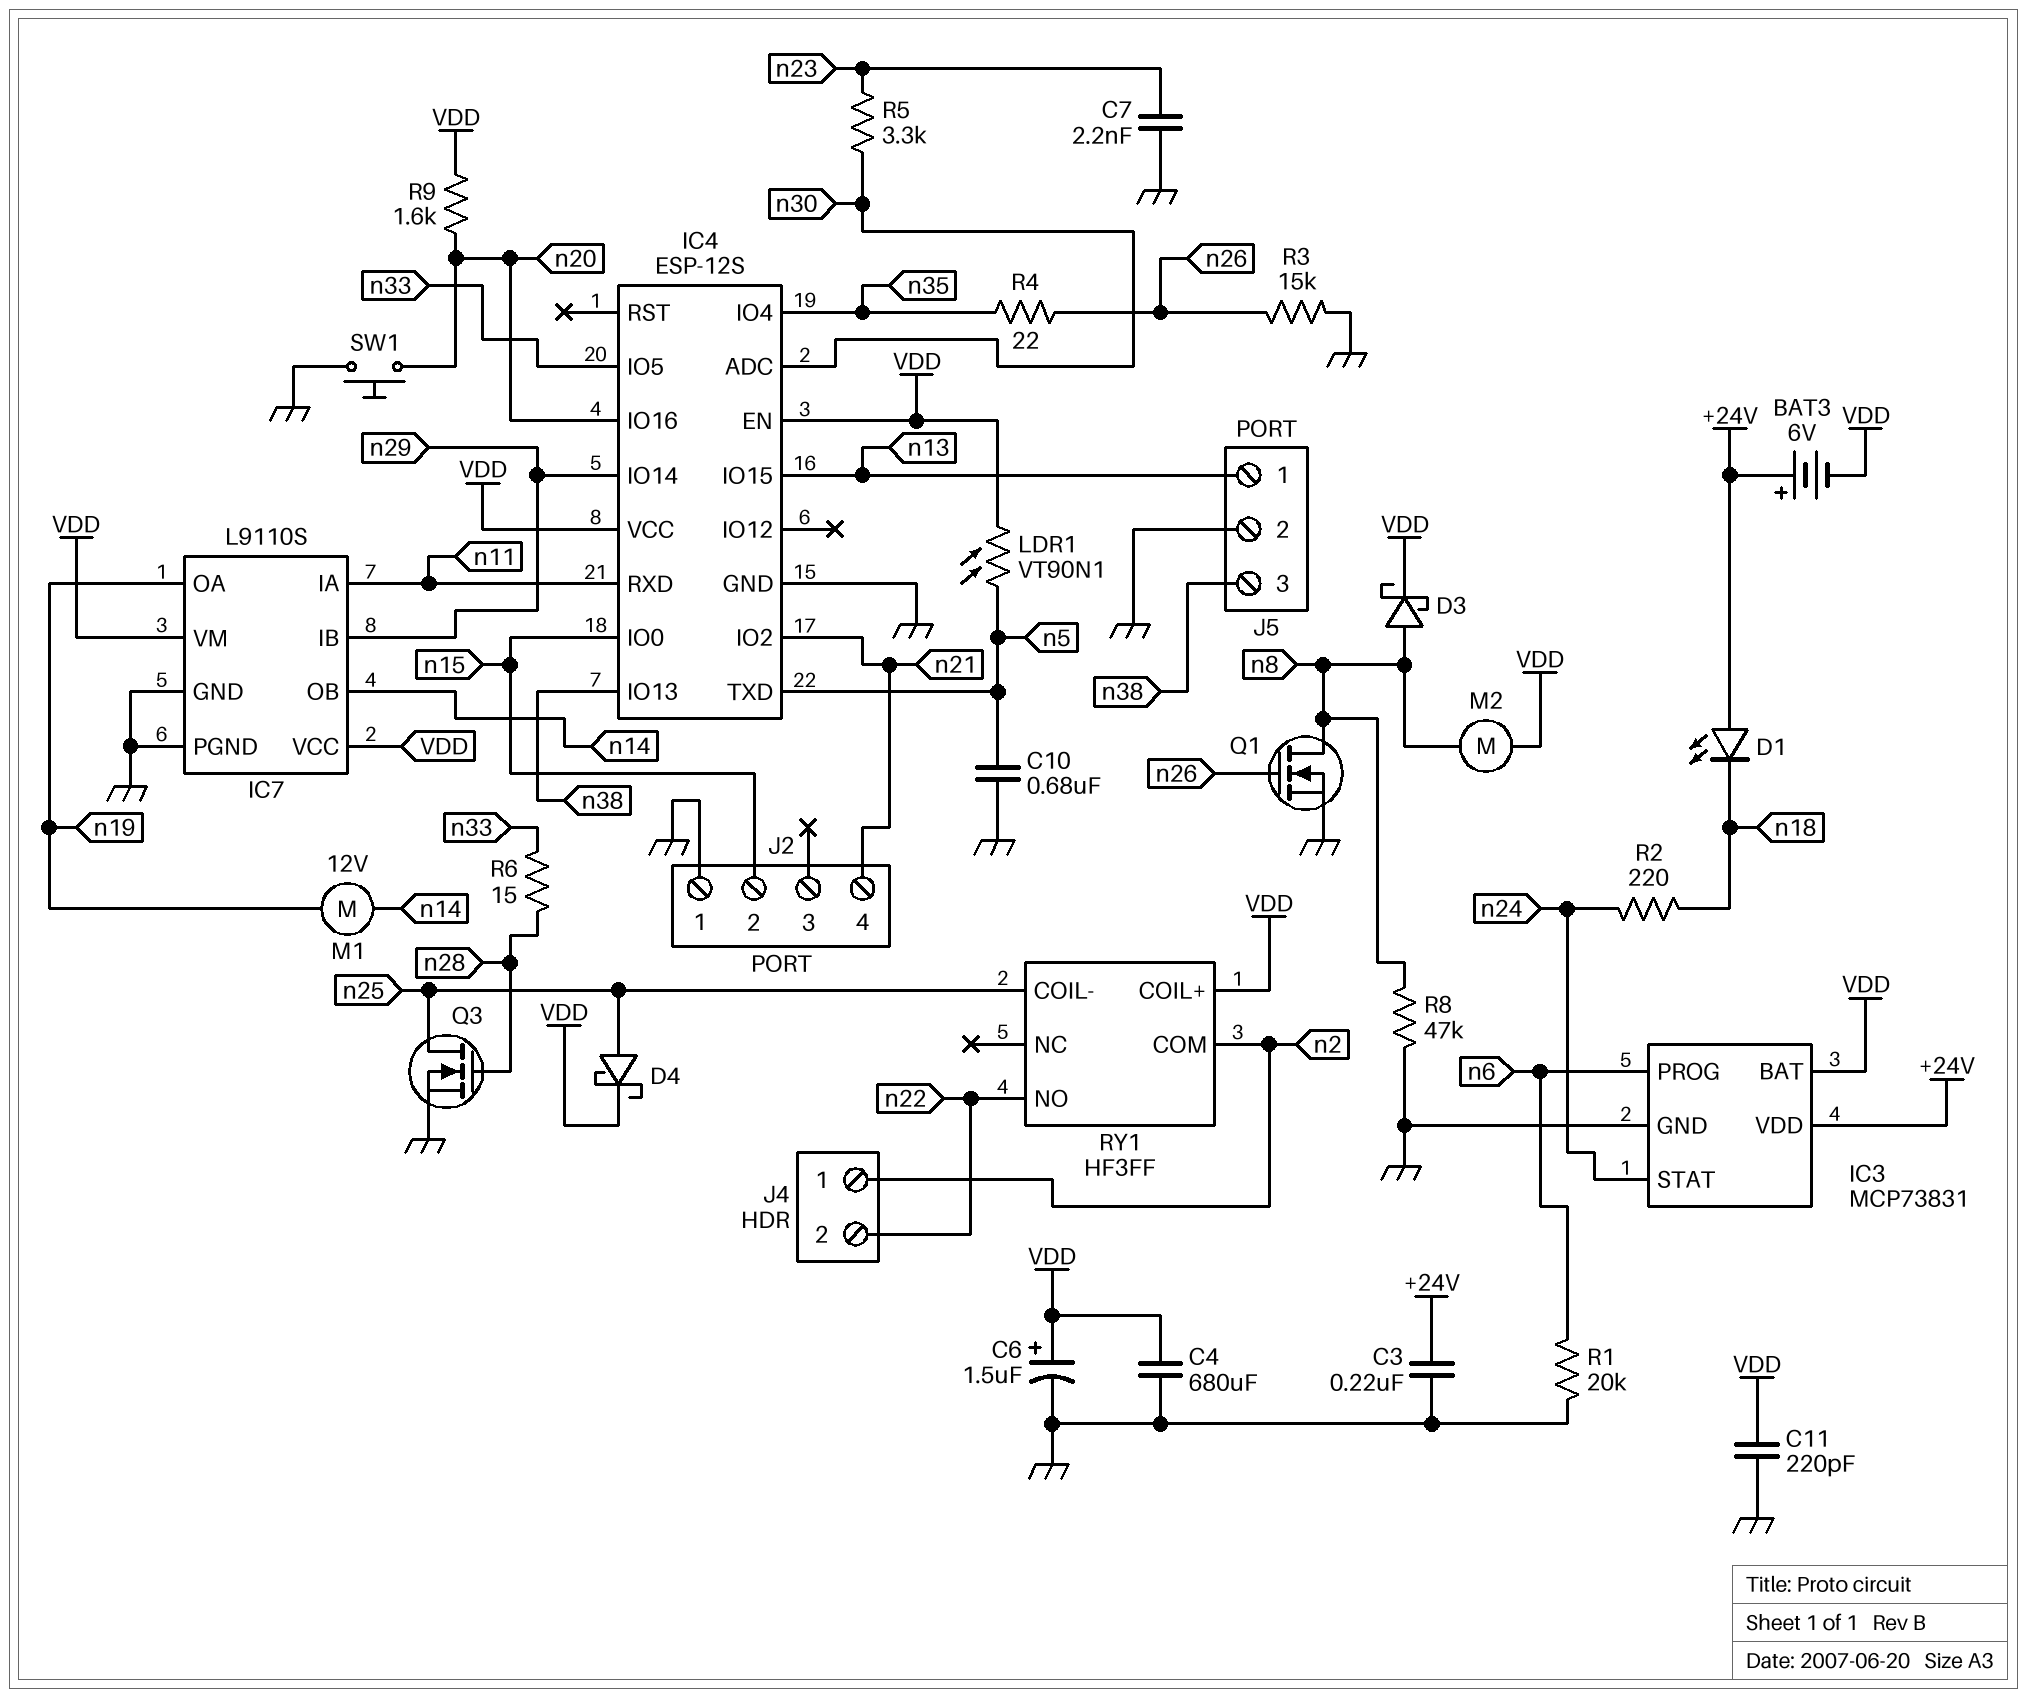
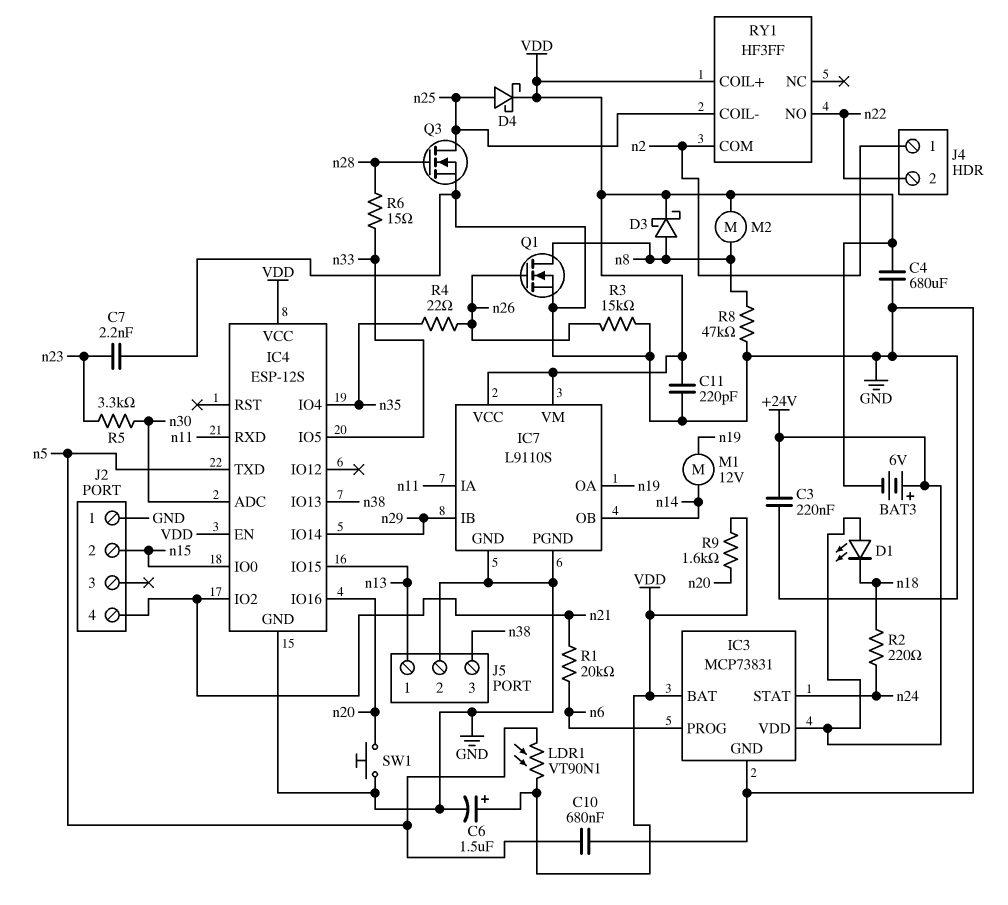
R1: 20k (GND, n6) -> 20k (n6, n21)

